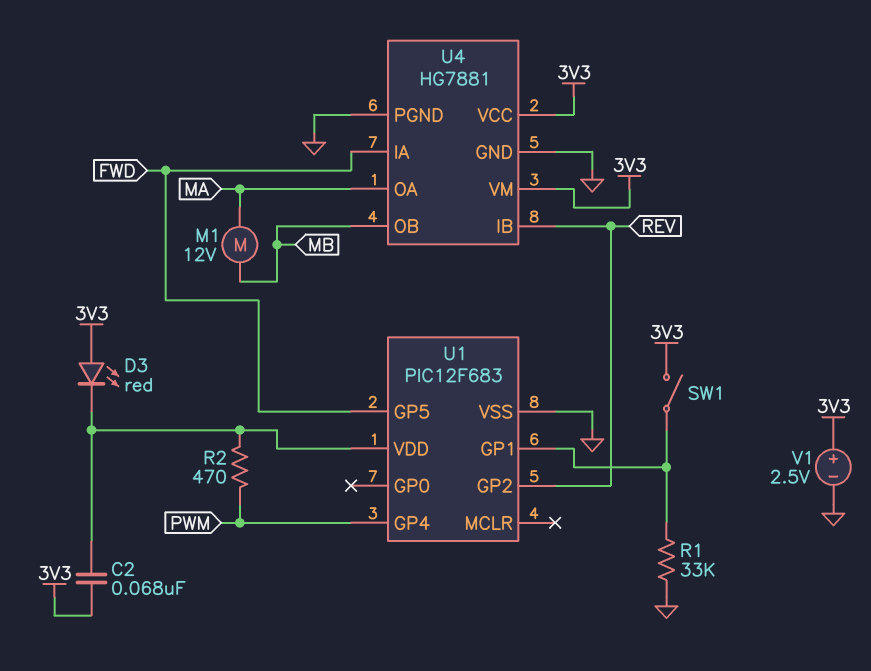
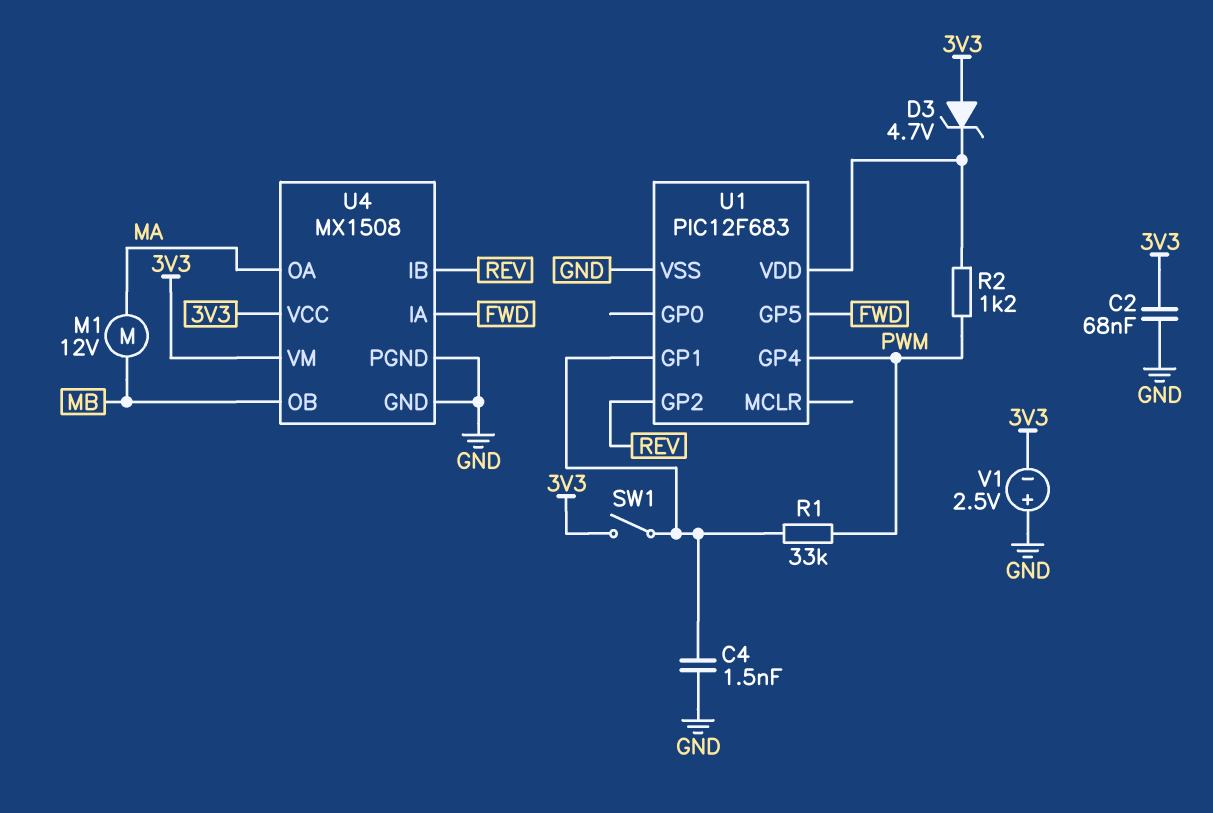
C2: 68nF (3V3, U1/VDD) -> 68nF (3V3, GND)
C4: none -> 1.5nF (GND, U1/GP1)
D3: LED red (A 3V3, K U1/VDD) -> zener 4.7V (A 3V3, K U1/VDD)
R1: 33k (GND, U1/GP1) -> 33k (PWM, U1/GP1)
R2: 470 (PWM, U1/VDD) -> 1.2k (PWM, U1/VDD)
U4: HG7881 -> MX1508
V1: 2.5V (plus 3V3, minus GND) -> 2.5V (plus GND, minus 3V3)

